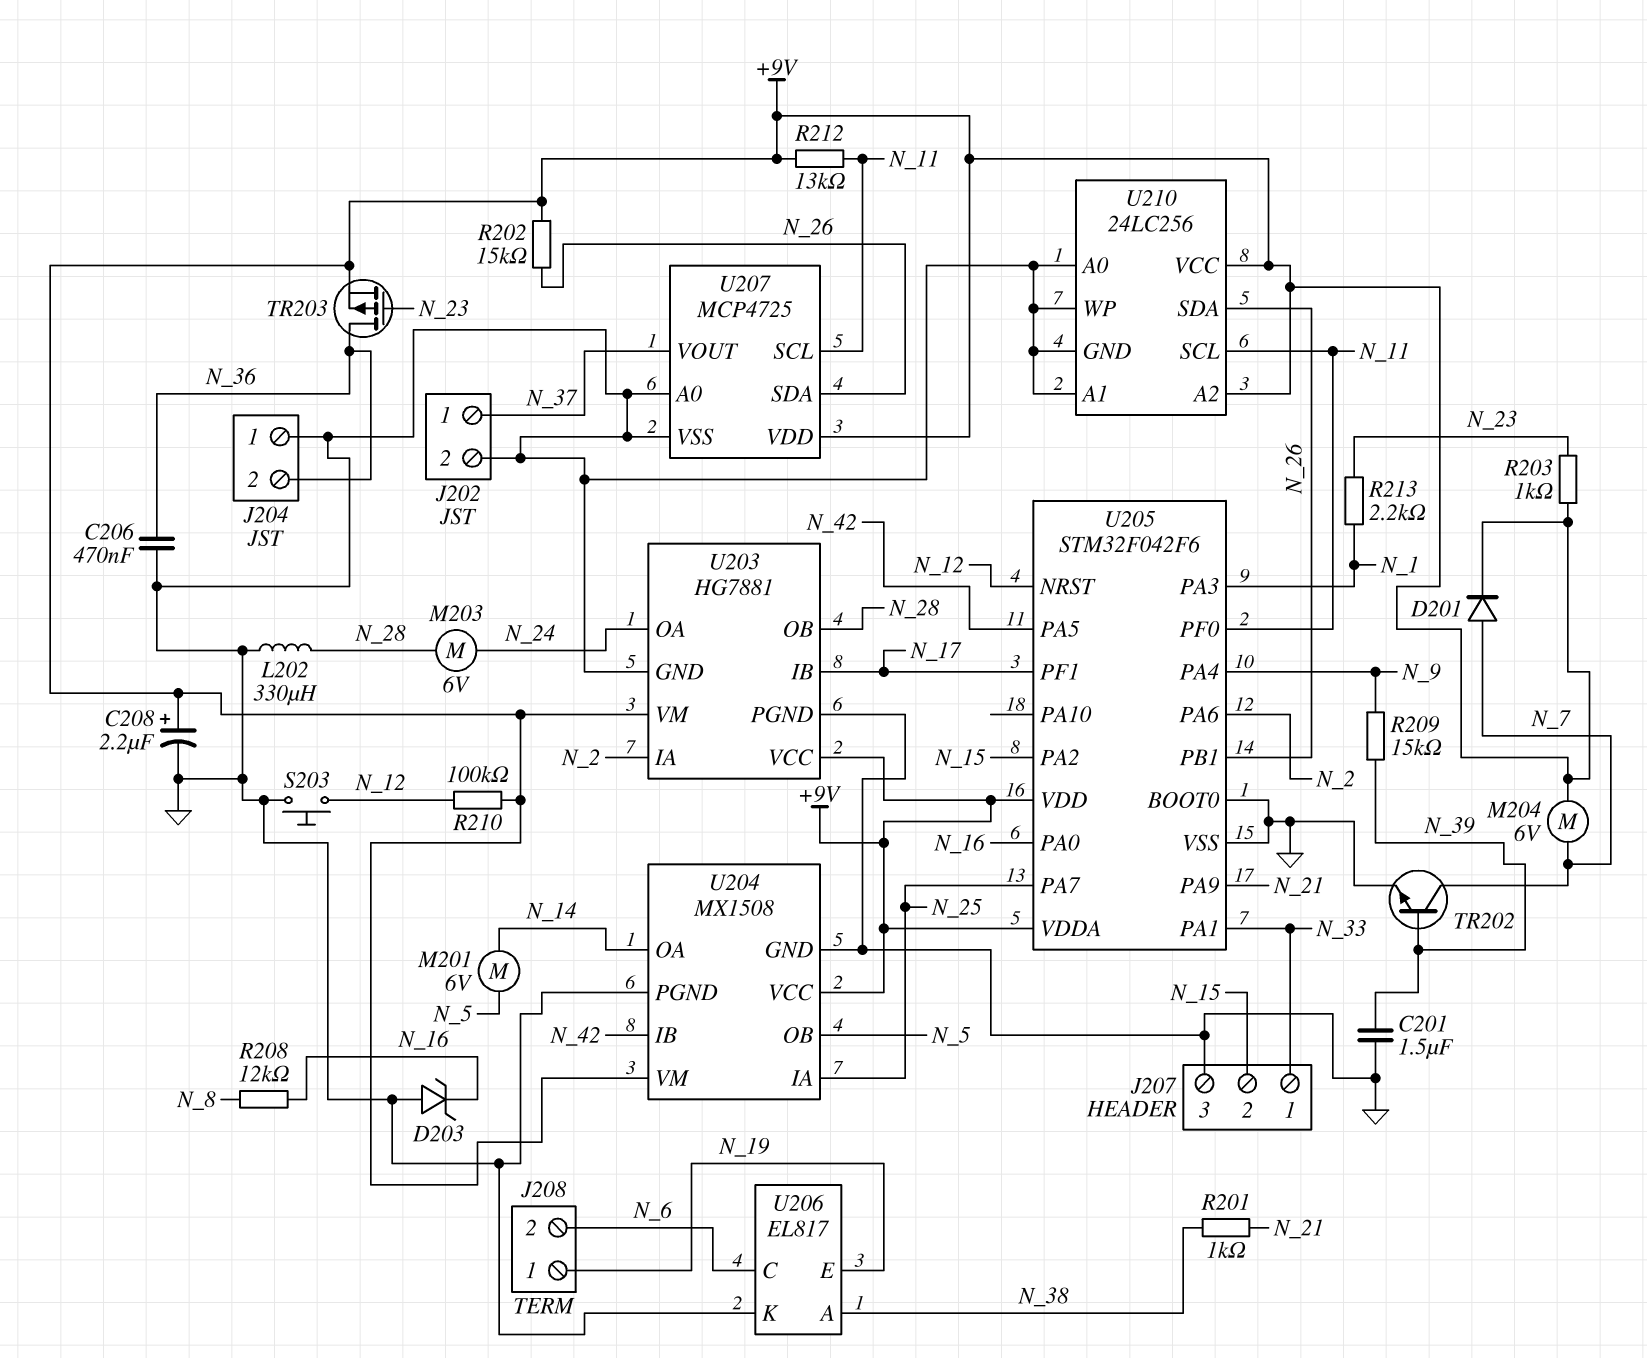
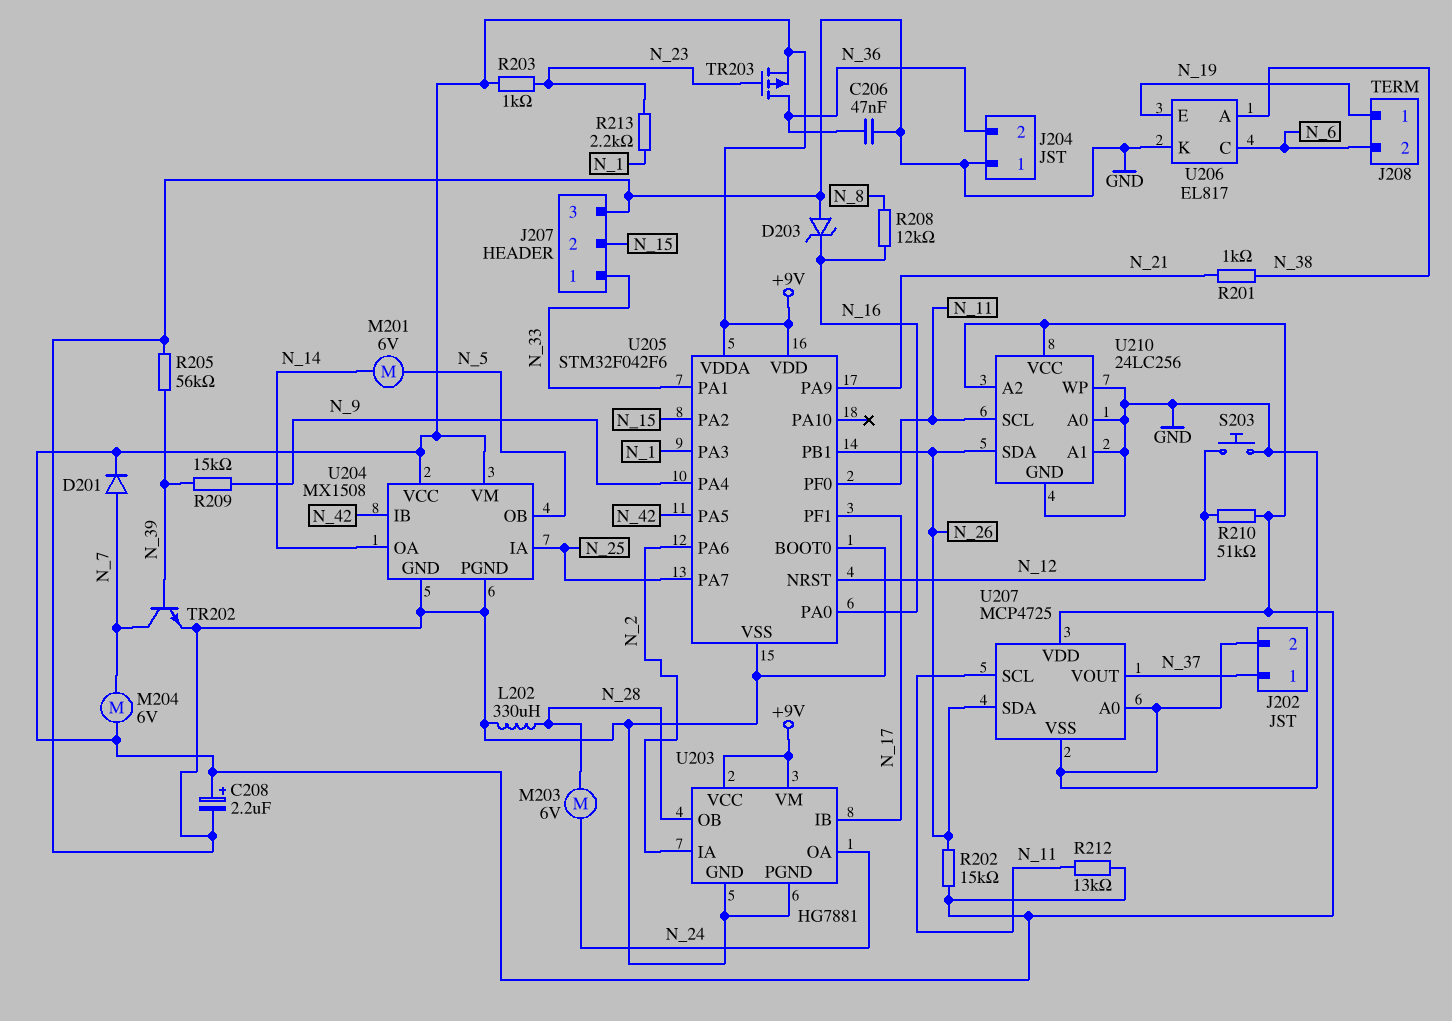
C201: 1.5uF (GND, N_39) -> none
C206: 470nF (GND, N_36) -> 47nF (GND, N_36)
R205: none -> 56k (GND, N_39)
R210: 100k (+9V, N_12) -> 51k (+9V, N_12)

